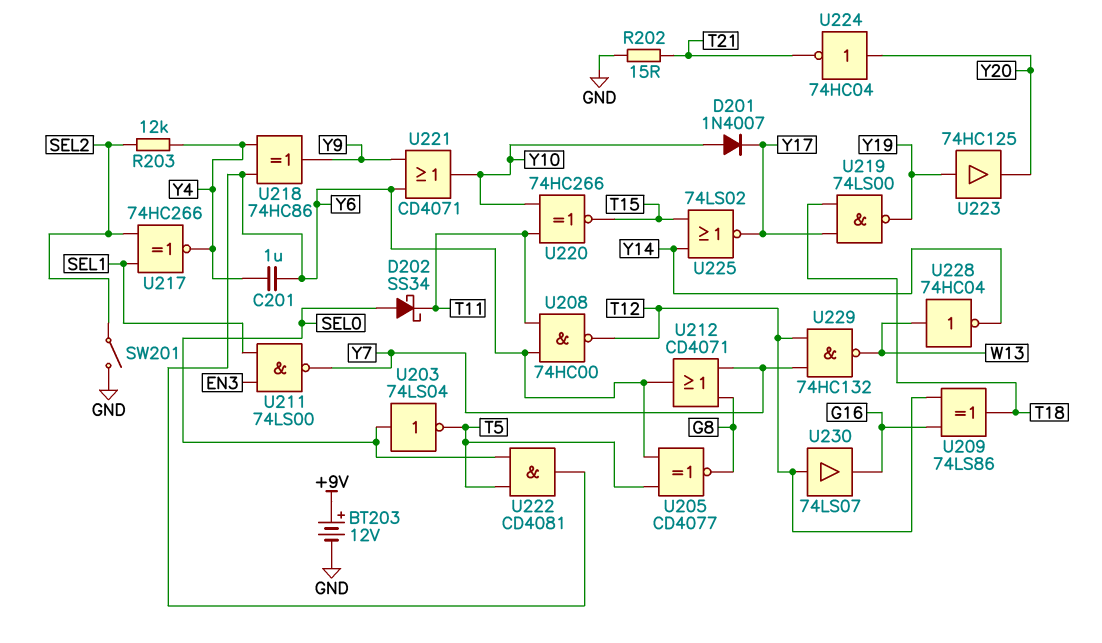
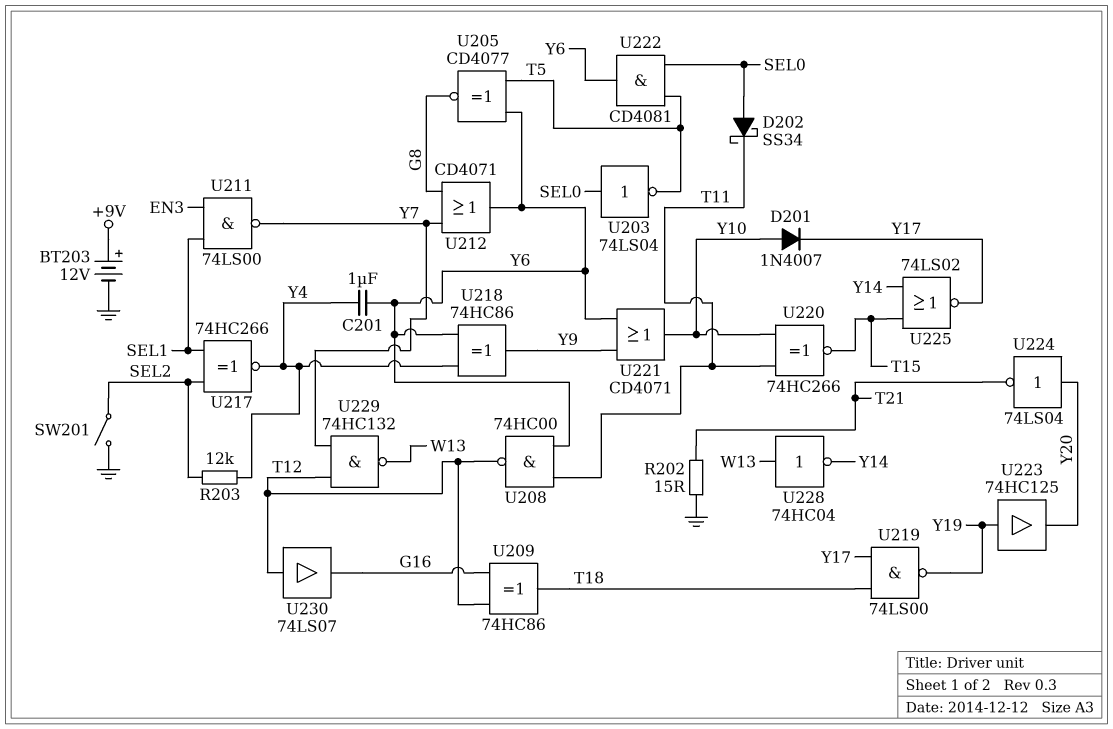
U209: XOR 74LS86 (in G16, in T12, out T18) -> XOR 74HC86 (in G16, in T12, out T18)
U224: NOT 74HC04 (in Y20, out T21) -> NOT 74LS04 (in Y20, out T21)

